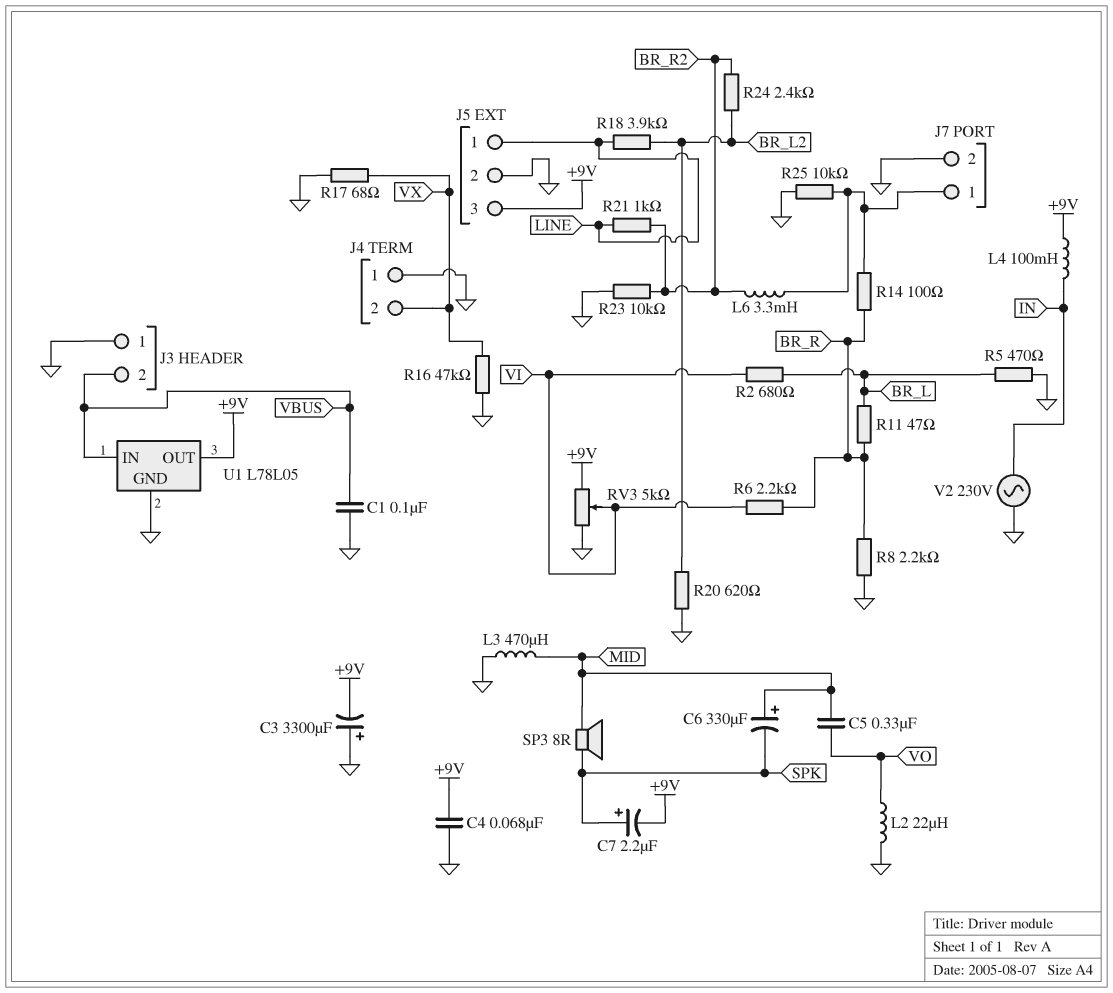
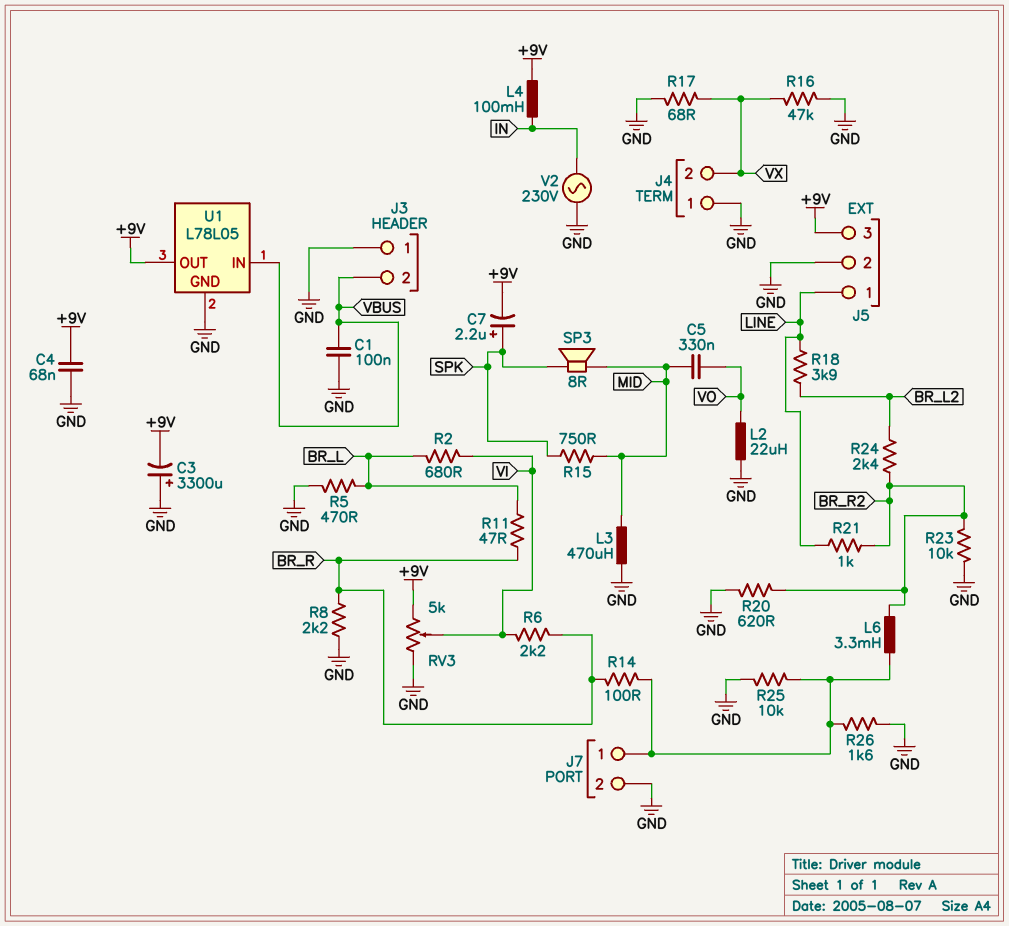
C6: 330uF (plus MID, minus SPK) -> none
R15: none -> 750 (MID, SPK)
R20: 620 (BR_L2, GND) -> 620 (BR_R2, GND)
R26: none -> 1.6k (GND, J7/1)

